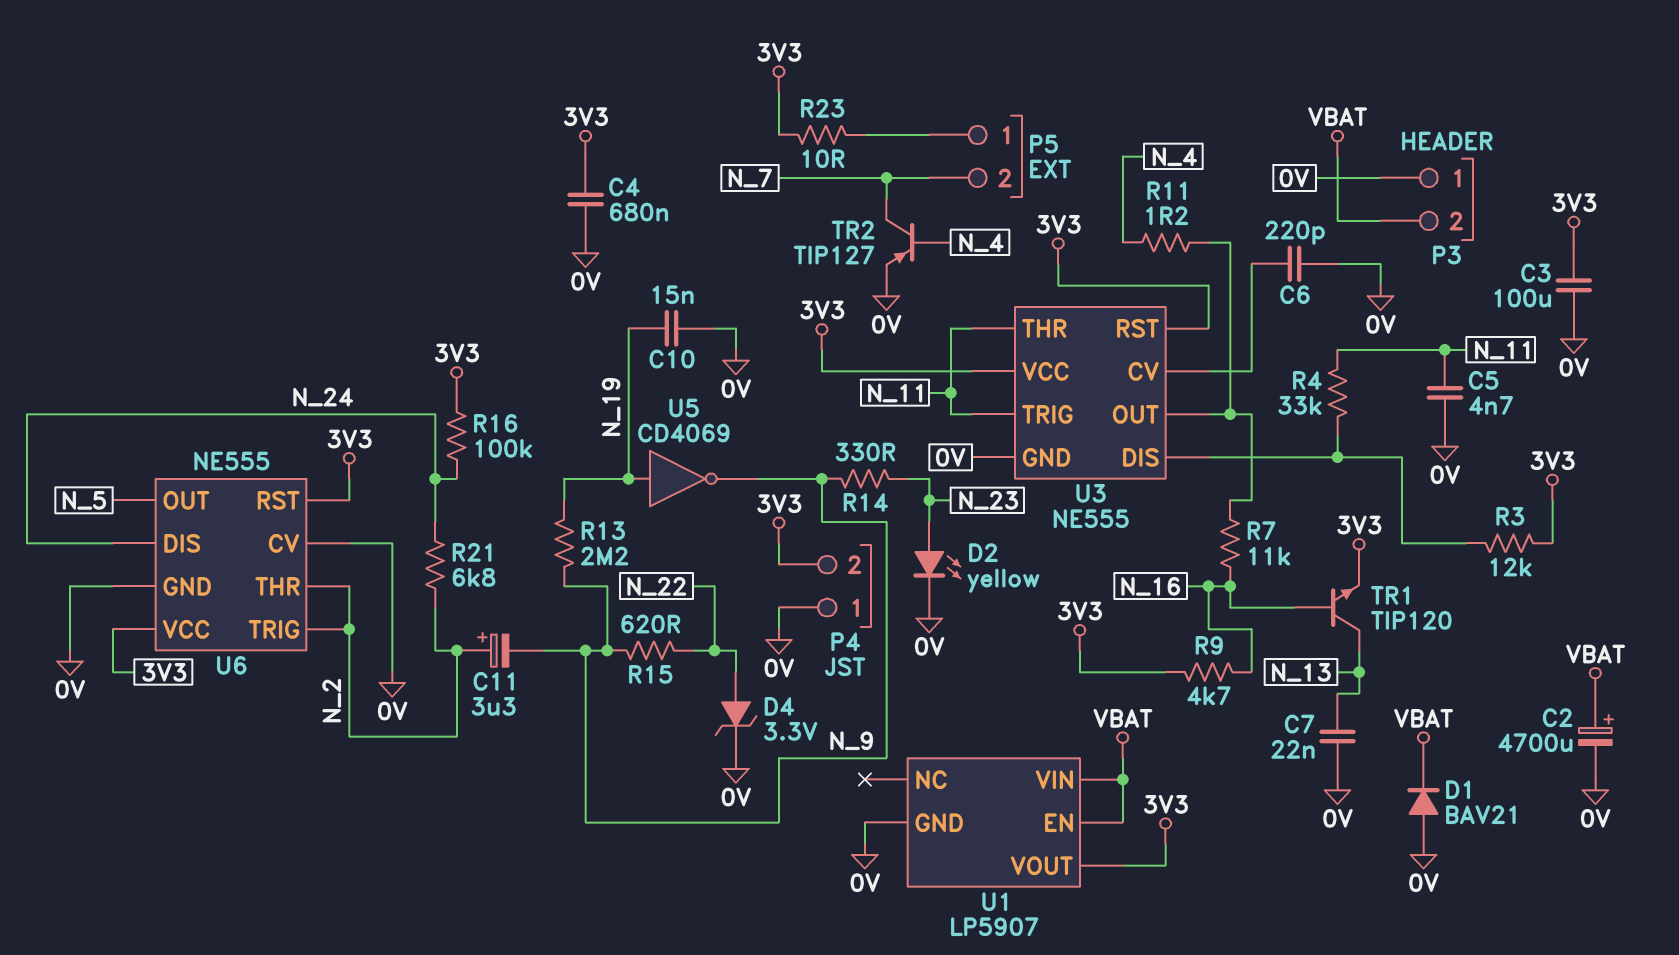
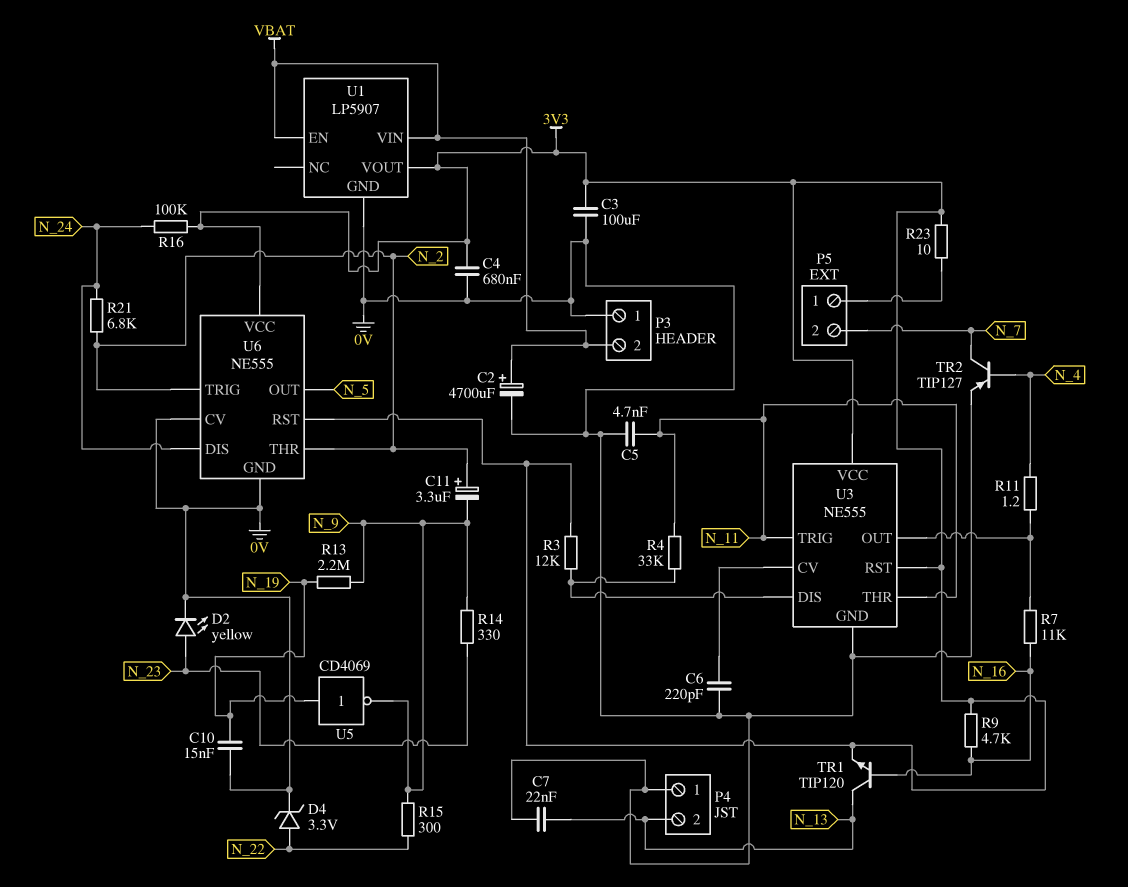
D1: diode BAV21 (A 0V, K VBAT) -> none
P4 pin 2: 3V3 -> N_13
R15: 620 (N_9, N_22) -> 300 (N_9, N_22)

